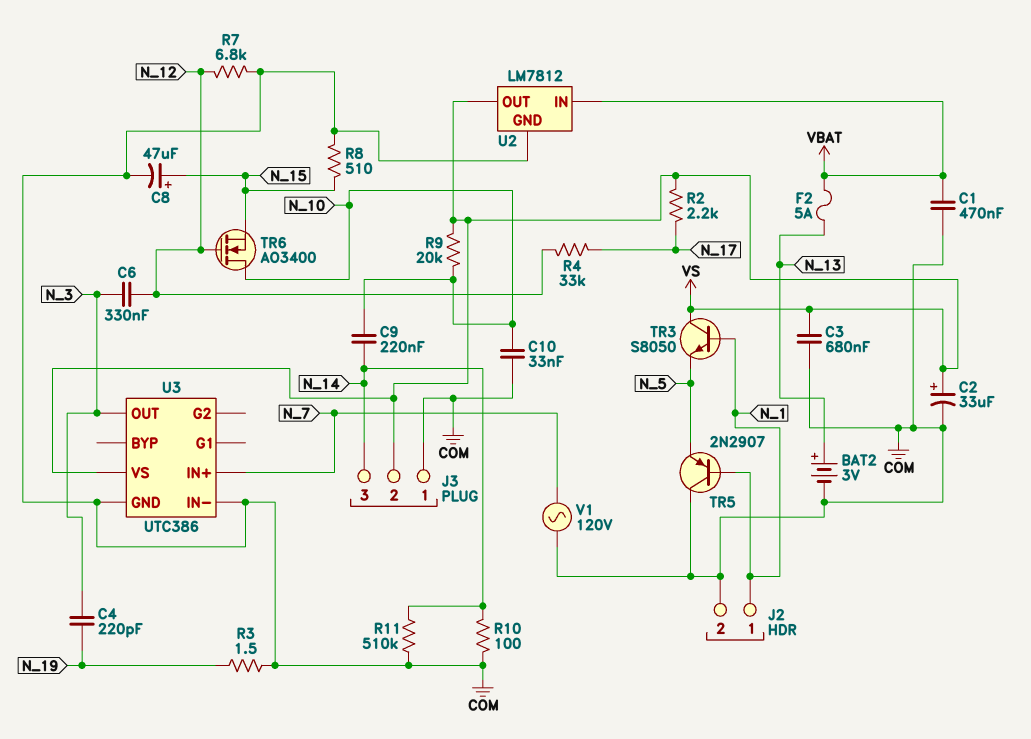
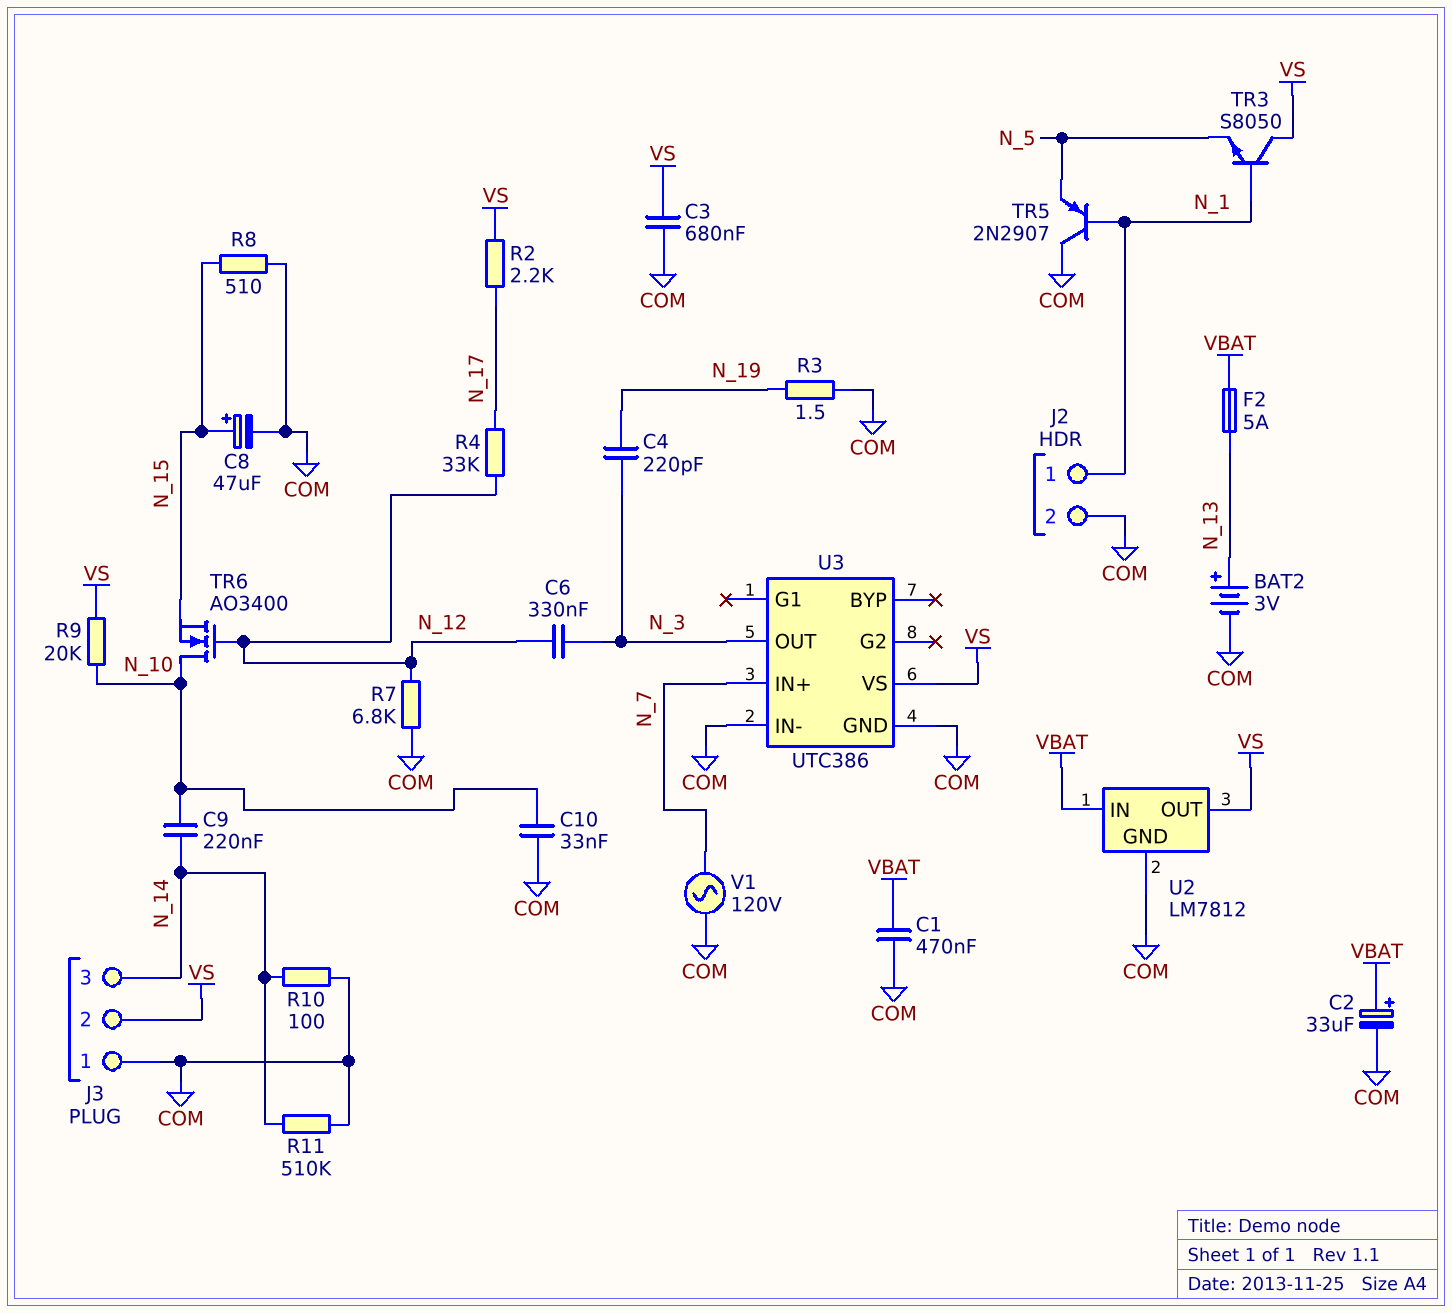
C2: 33uF (plus VS, minus COM) -> 33uF (plus VBAT, minus COM)

